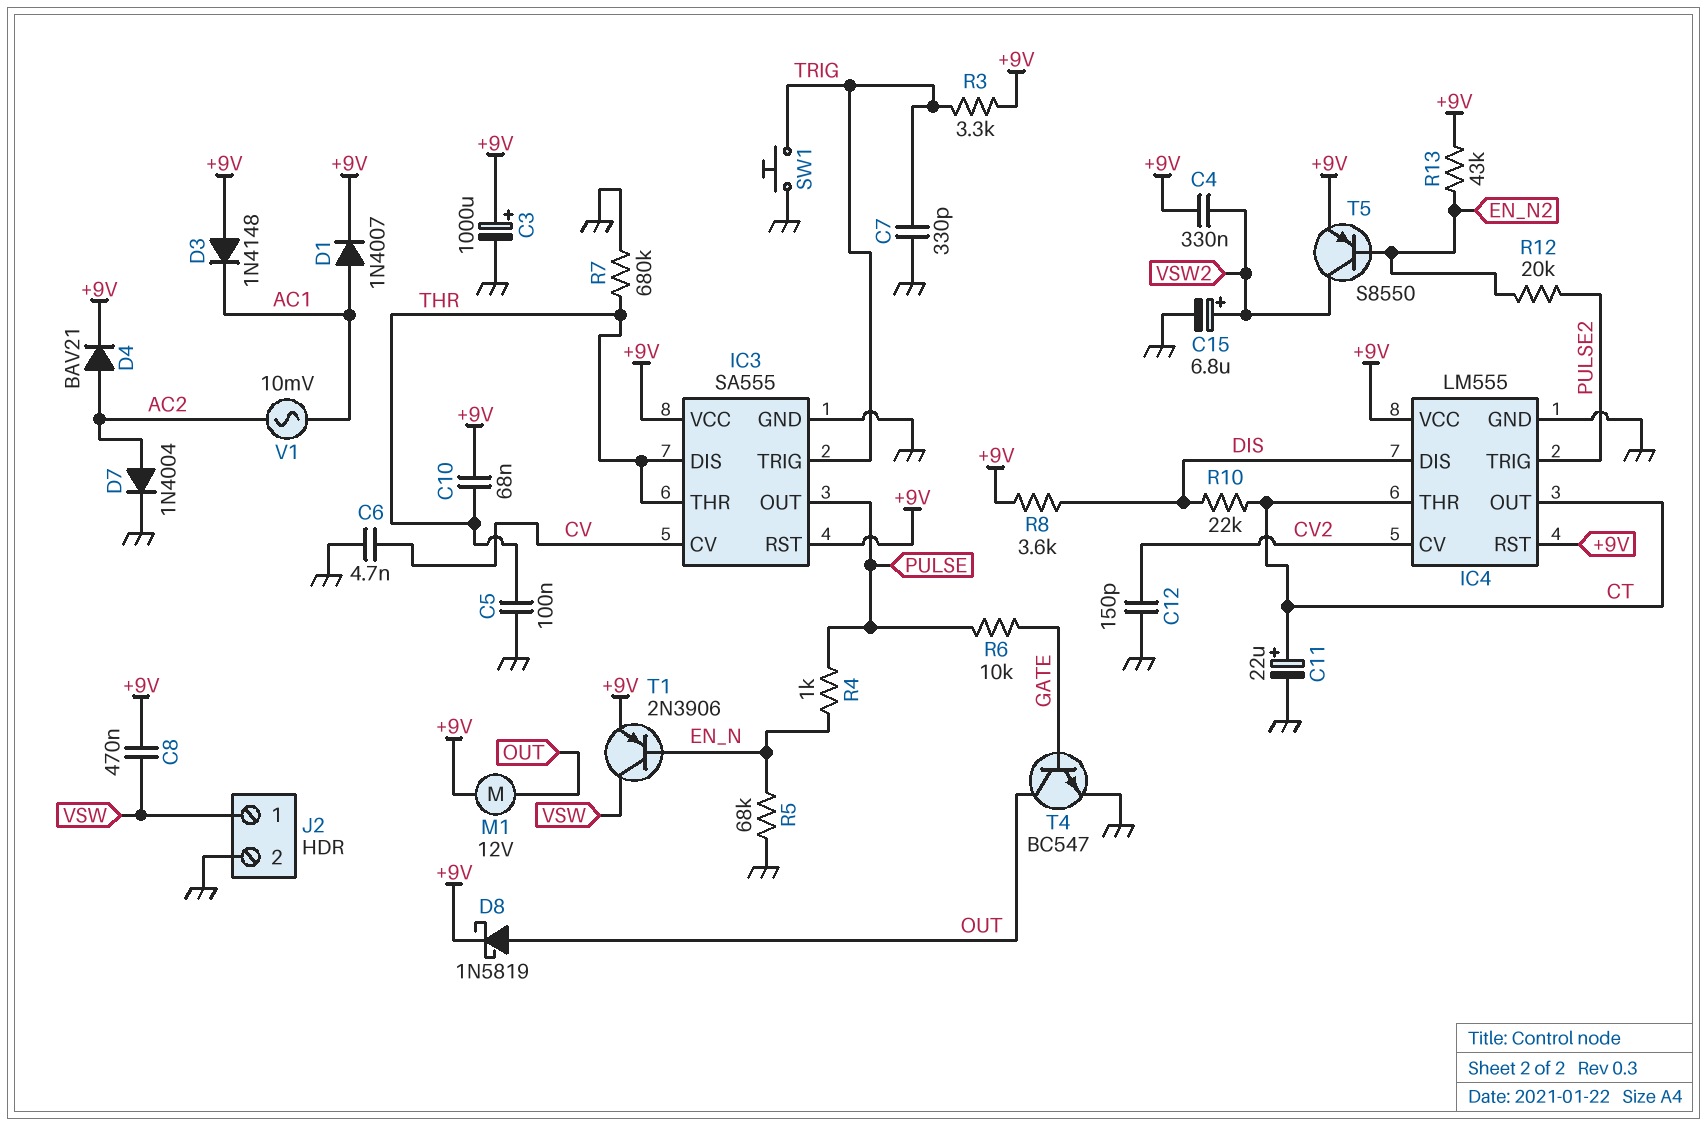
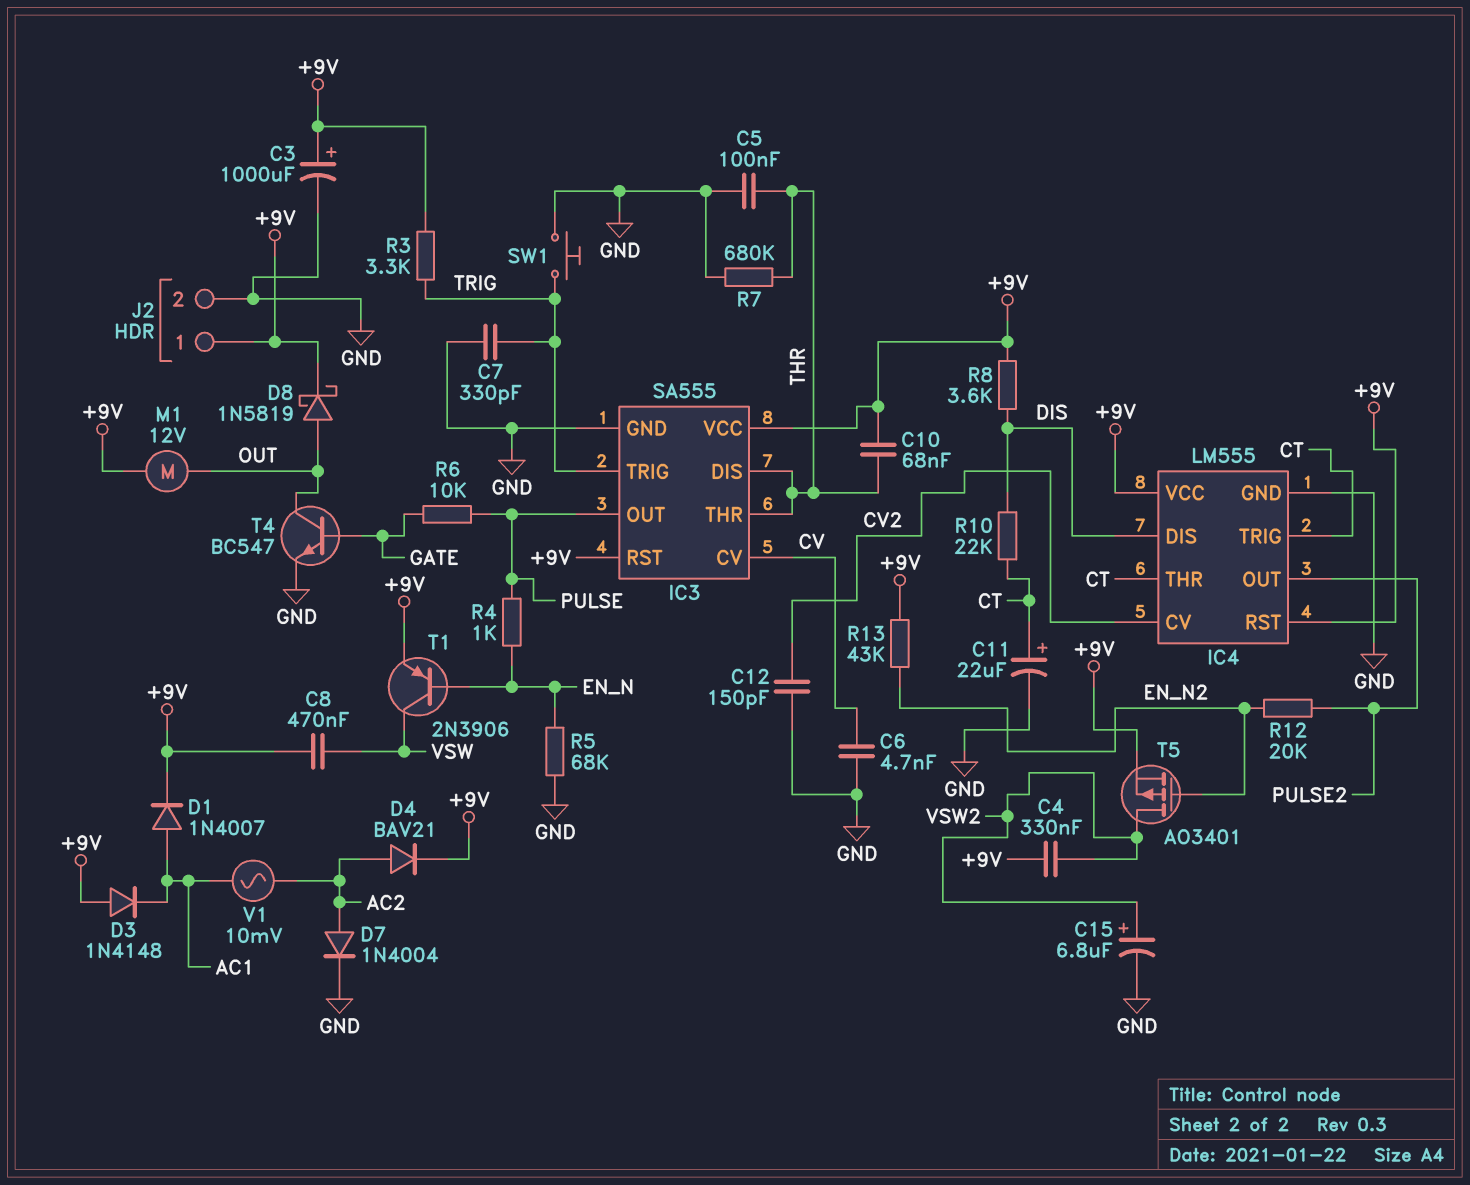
IC4 pin OUT: CT -> PULSE2
IC4 pin TRIG: PULSE2 -> CT
J2 pin 1: VSW -> +9V
T5: PNP S8550 (B EN_N2, C VSW2, E +9V) -> PMOS AO3401 (G EN_N2, D VSW2, S +9V)

